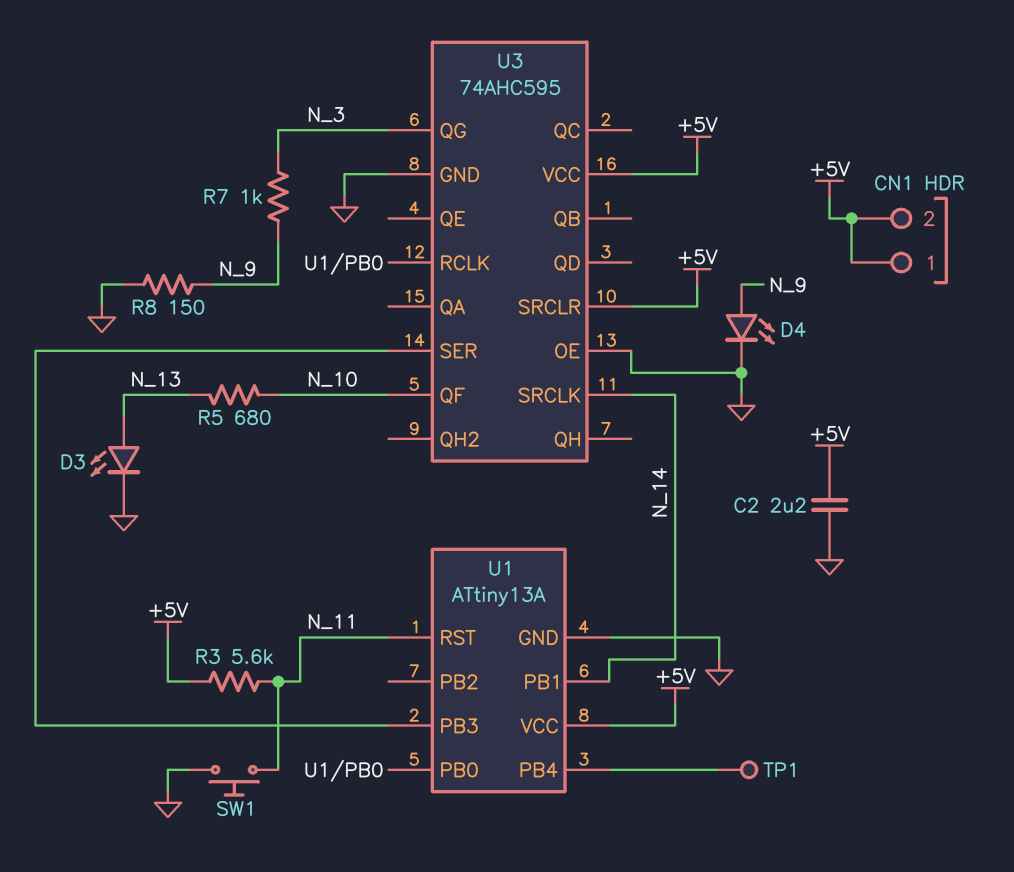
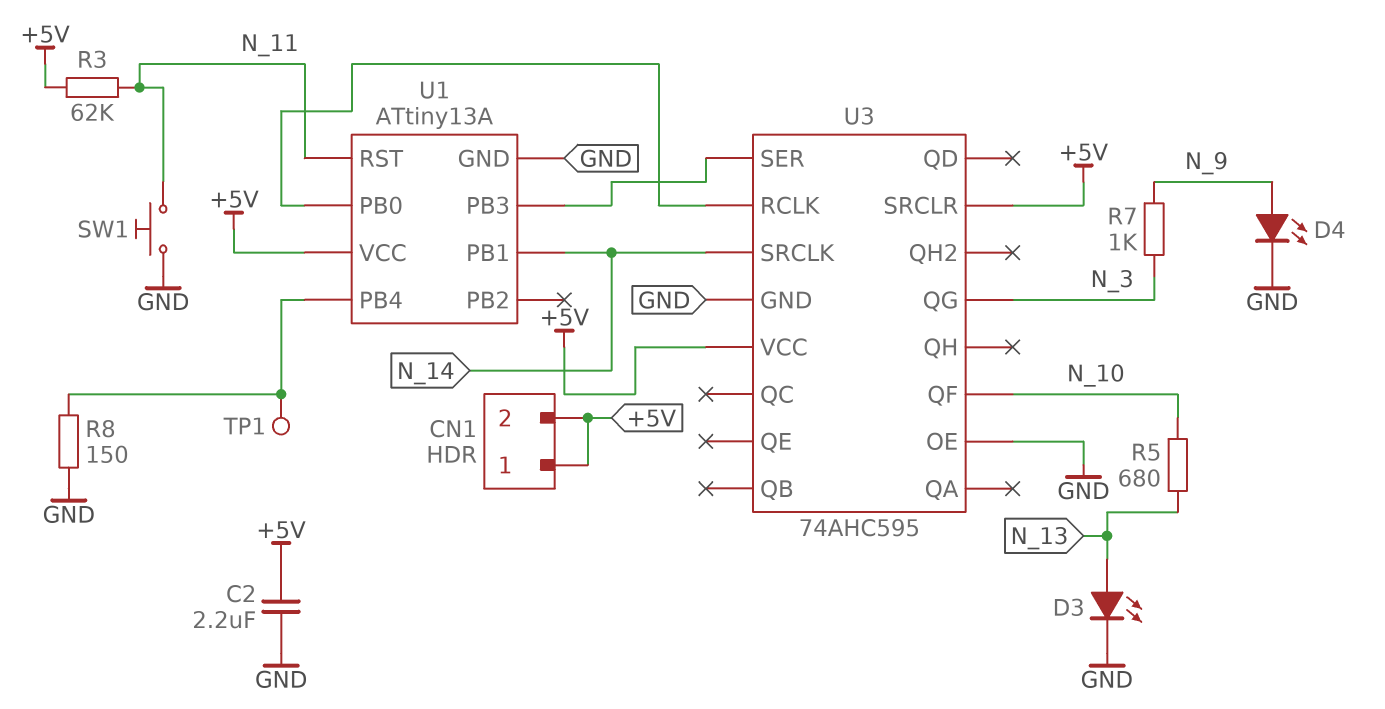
R3: 5.6k (+5V, N_11) -> 62k (+5V, N_11)
R8: 150 (GND, N_9) -> 150 (GND, U1/PB4)

